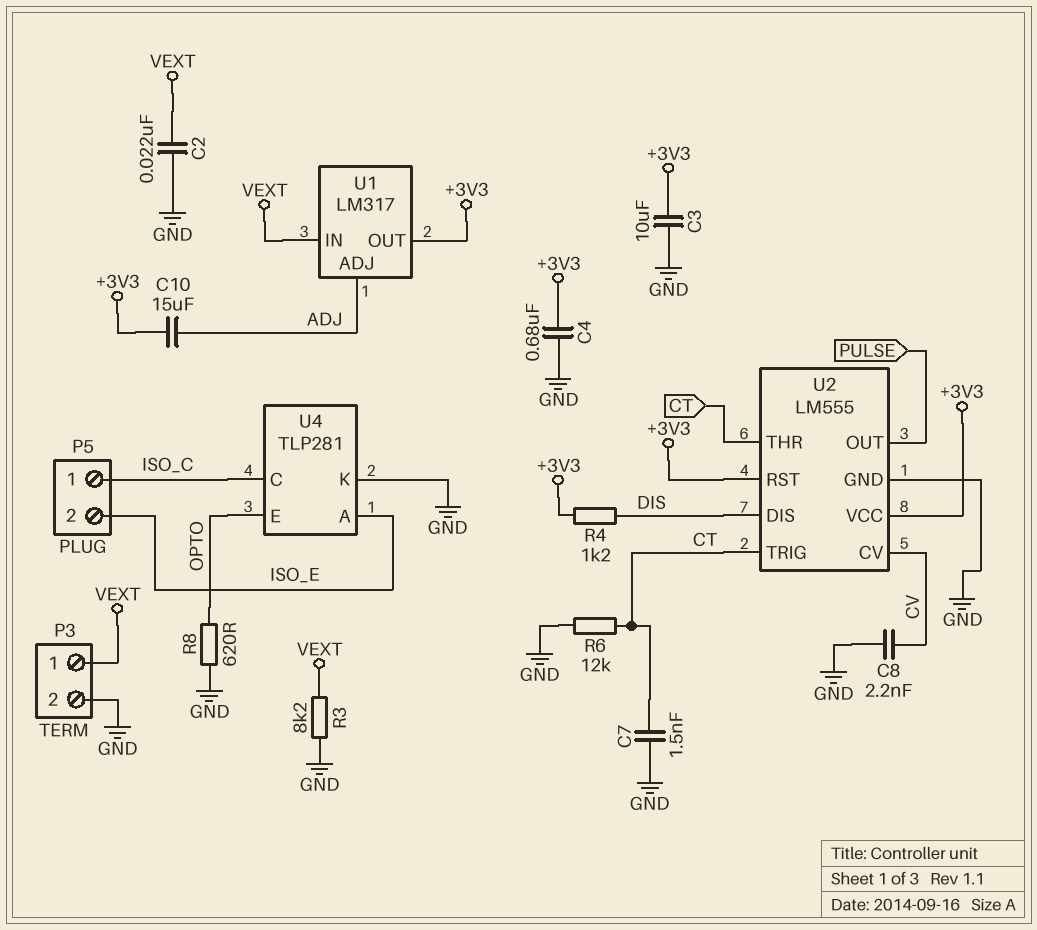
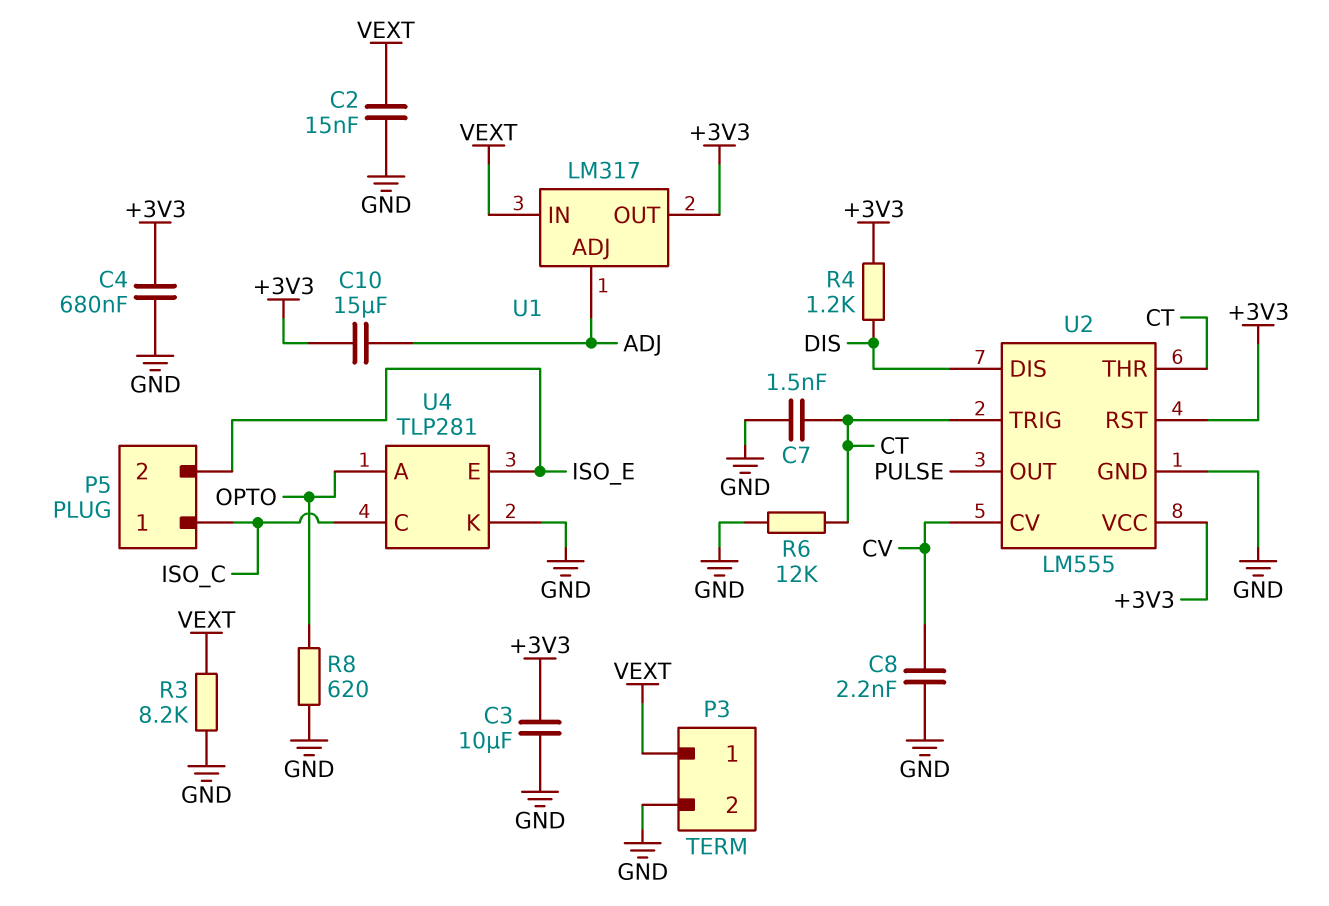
C2: 22nF (GND, VEXT) -> 15nF (GND, VEXT)
U4 pin A: ISO_E -> OPTO
U4 pin E: OPTO -> ISO_E

